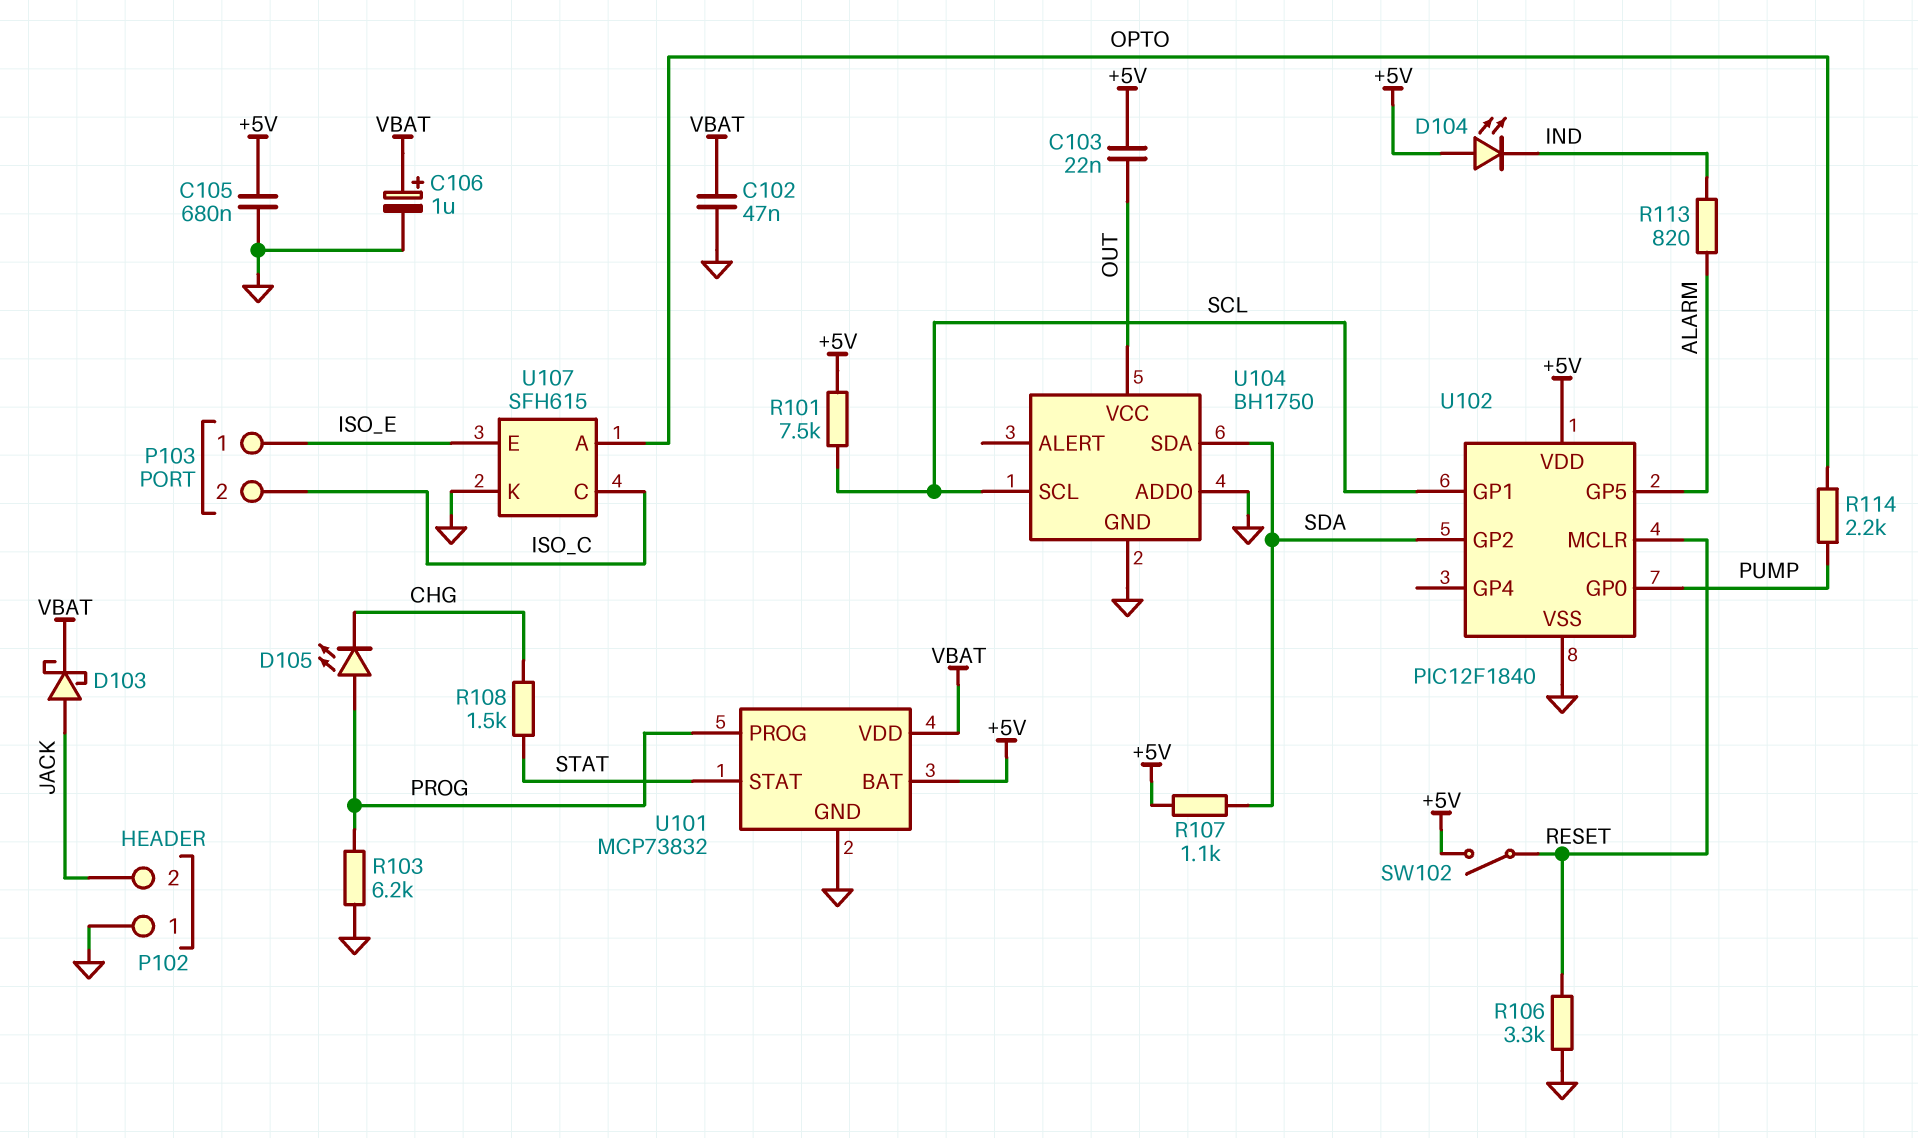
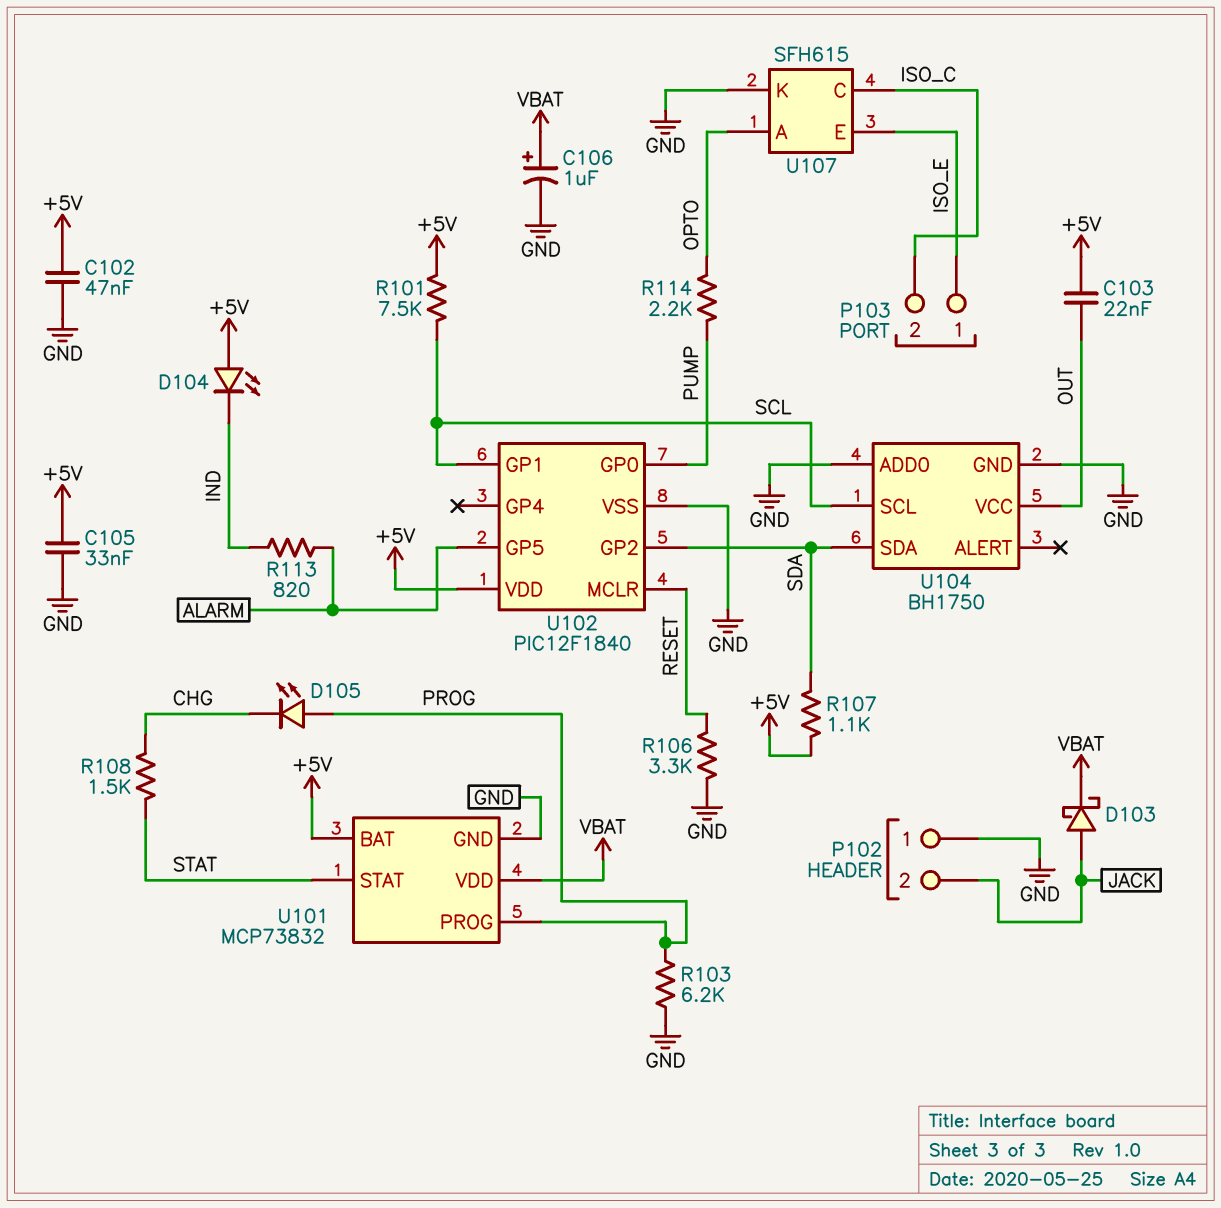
C102: 47nF (GND, VBAT) -> 47nF (+5V, GND)
C105: 680nF (+5V, GND) -> 33nF (+5V, GND)
SW102: switch (+5V, RESET) -> none

